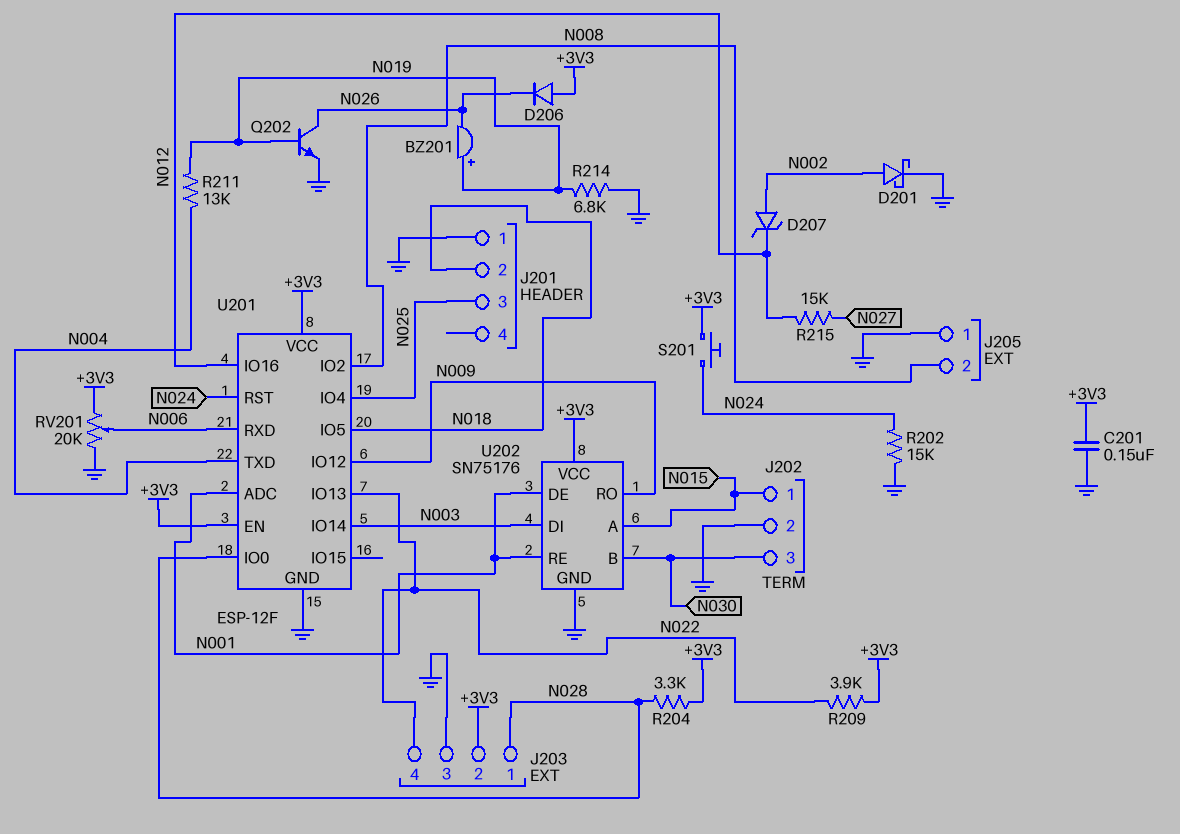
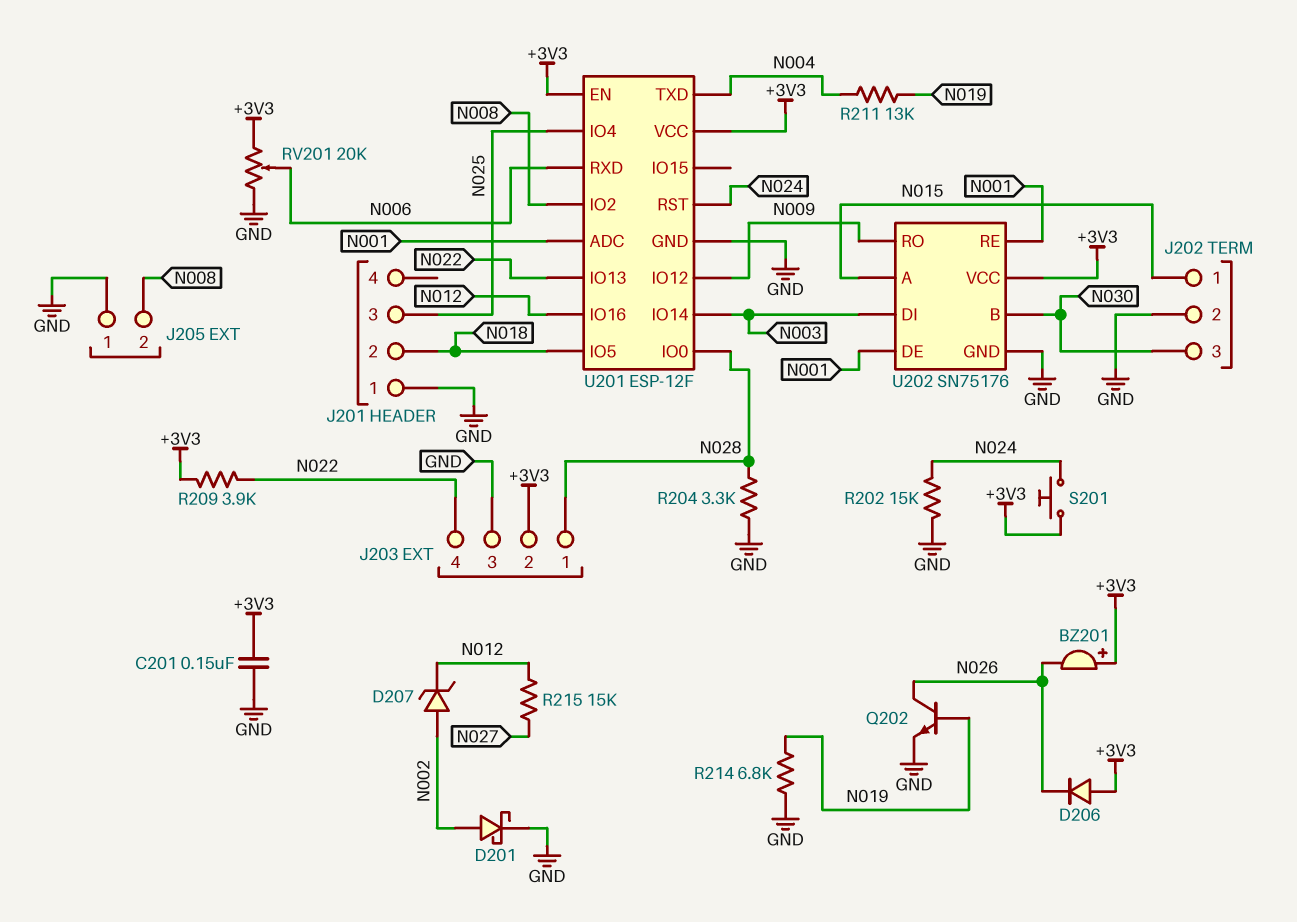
BZ201: buzzer (plus N019, minus N026) -> buzzer (plus +3V3, minus N026)
R204: 3.3k (+3V3, N028) -> 3.3k (GND, N028)

